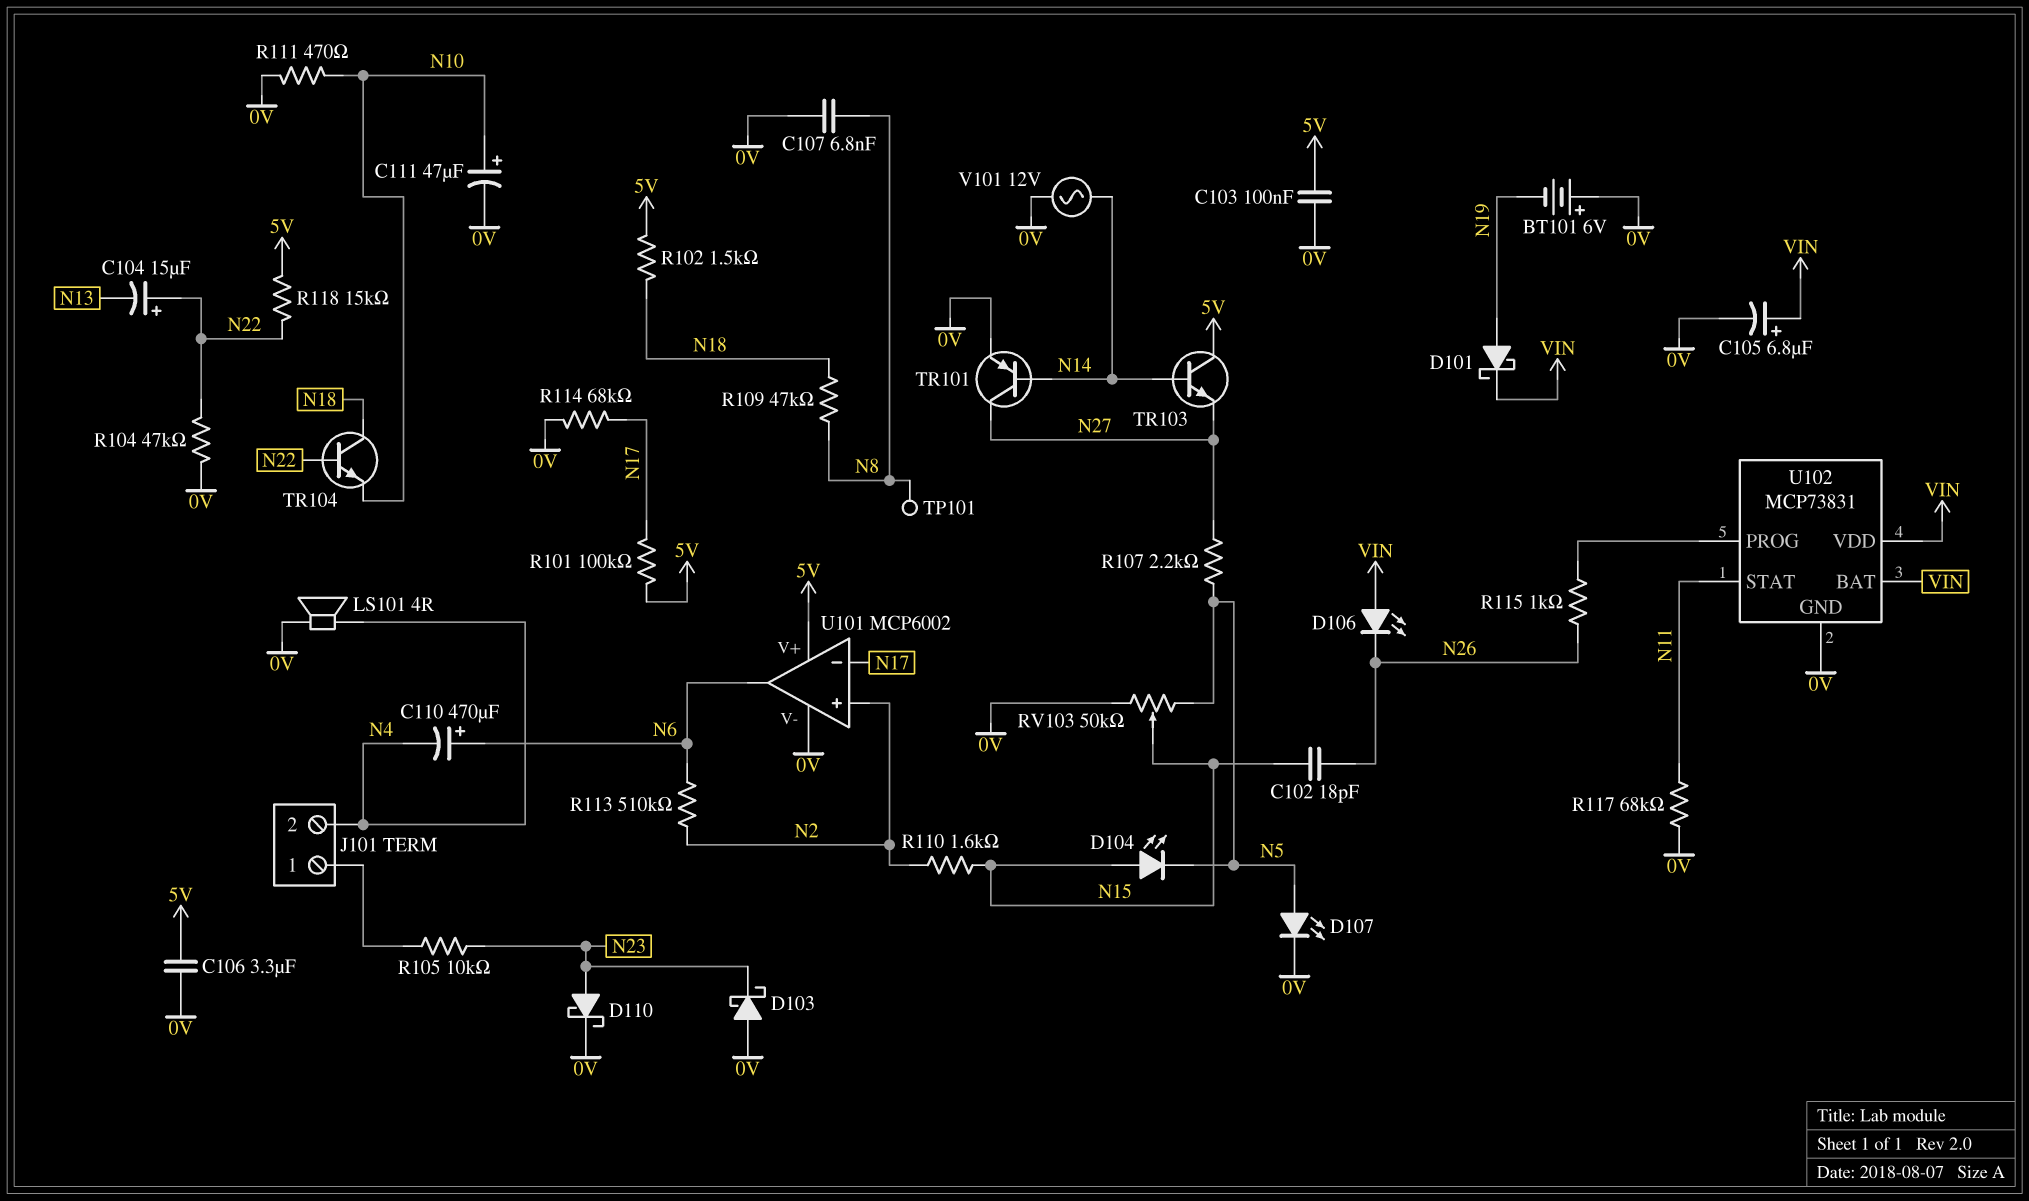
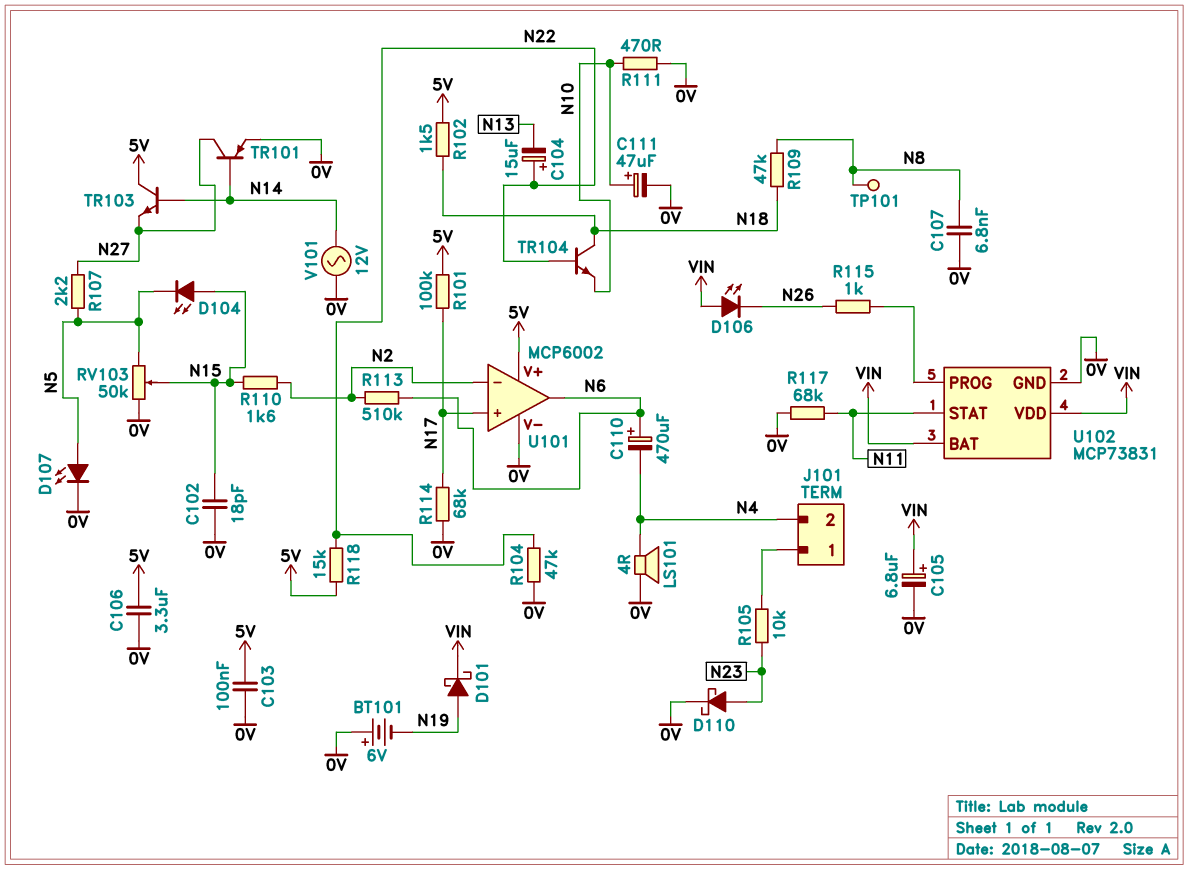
C102: 18pF (N15, N26) -> 18pF (0V, N15)
D103: schottky (A 0V, K N23) -> none
U101 pin in+: N2 -> N17
U101 pin in-: N17 -> N2

